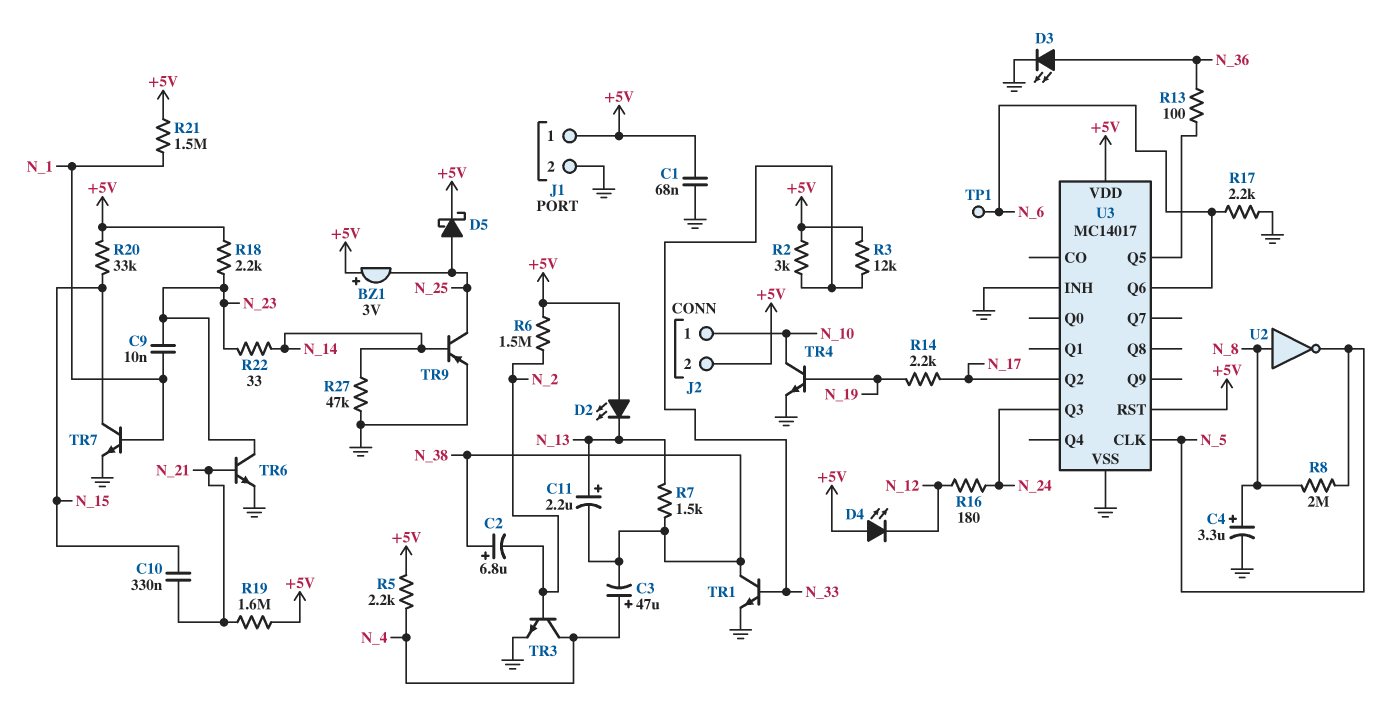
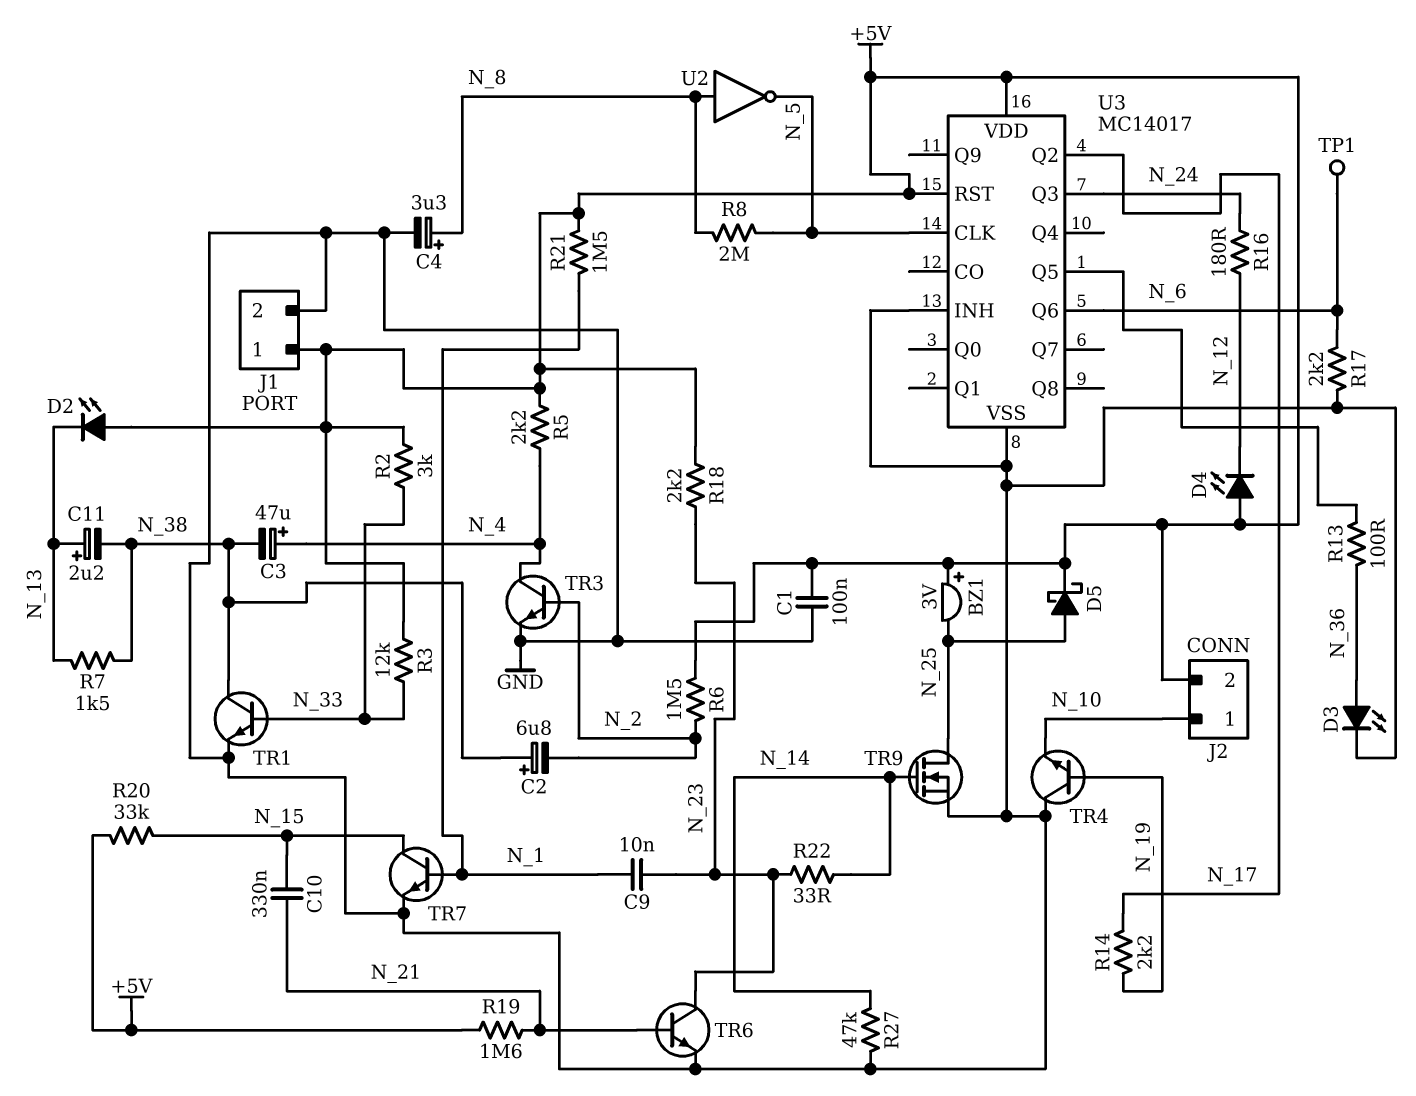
C1: 68nF (+5V, GND) -> 100nF (+5V, GND)
TR4: NPN (B N_19, C N_10, E GND) -> NPN (B N_19, C GND, E N_10)
TR9: PNP (B N_14, C N_25, E GND) -> NMOS (G N_14, D N_25, S GND)

